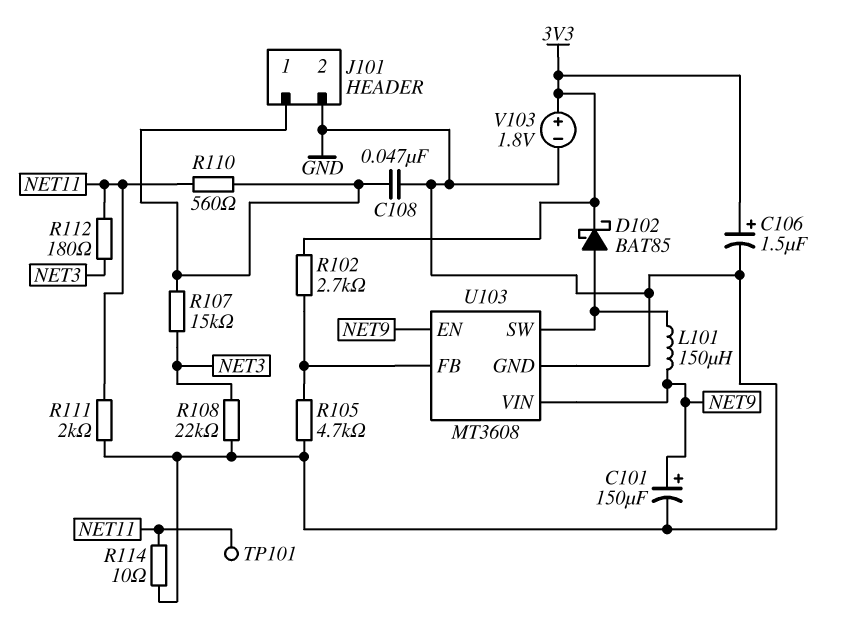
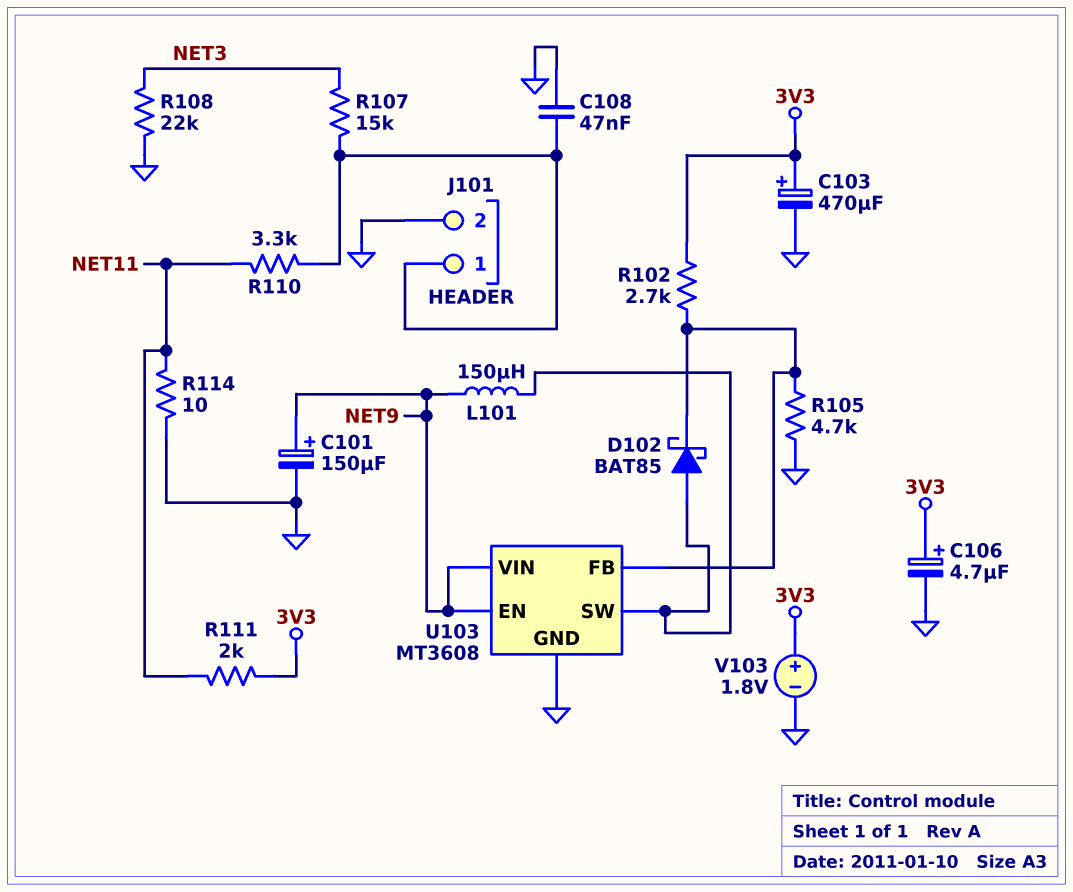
C103: none -> 470uF (plus 3V3, minus GND)
C106: 1.5uF (plus 3V3, minus GND) -> 4.7uF (plus 3V3, minus GND)
D102: schottky BAT85 (A U103/SW, K 3V3) -> schottky BAT85 (A U103/SW, K U103/FB)
R110: 560 (J101/1, NET11) -> 3.3k (J101/1, NET11)
R111: 2k (GND, NET11) -> 2k (3V3, NET11)
R112: 180 (NET3, NET11) -> none
TP101: test point (NET11) -> none

